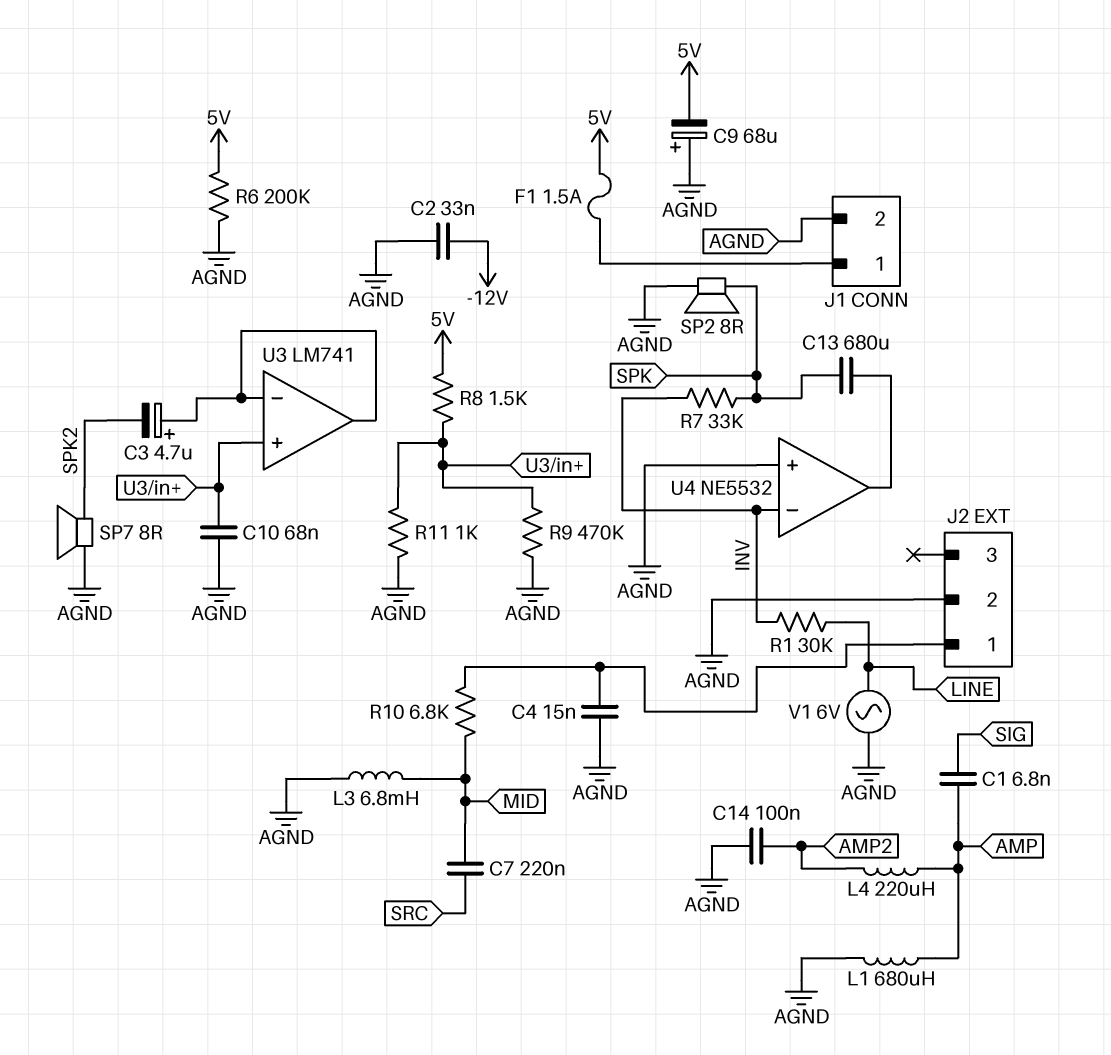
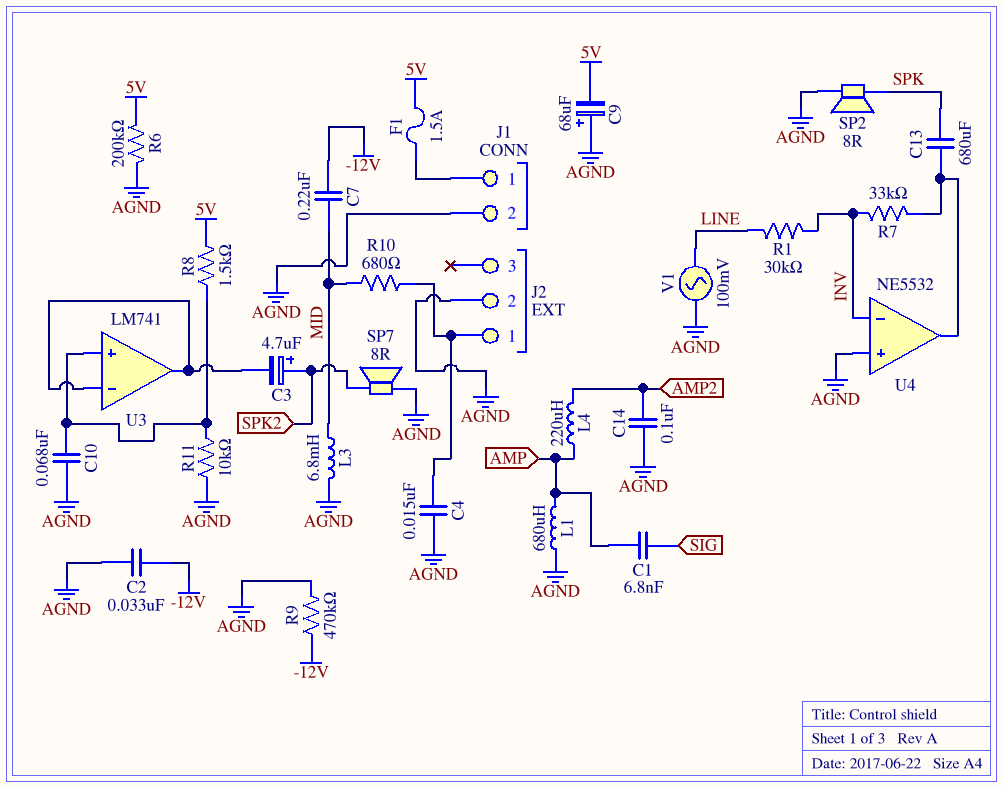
C3: 4.7uF (plus U3/in-, minus SPK2) -> 4.7uF (plus SPK2, minus U3/in-)
C7: 220nF (MID, SRC) -> 220nF (-12V, MID)
R7: 33k (INV, SPK) -> 33k (INV, U4/out)
R9: 470k (AGND, U3/in+) -> 470k (-12V, AGND)
R10: 6.8k (J2/1, MID) -> 680 (J2/1, MID)
R11: 1k (AGND, U3/in+) -> 10k (AGND, U3/in+)
V1: AC 6V (AGND, LINE) -> AC 100mV (AGND, LINE)

